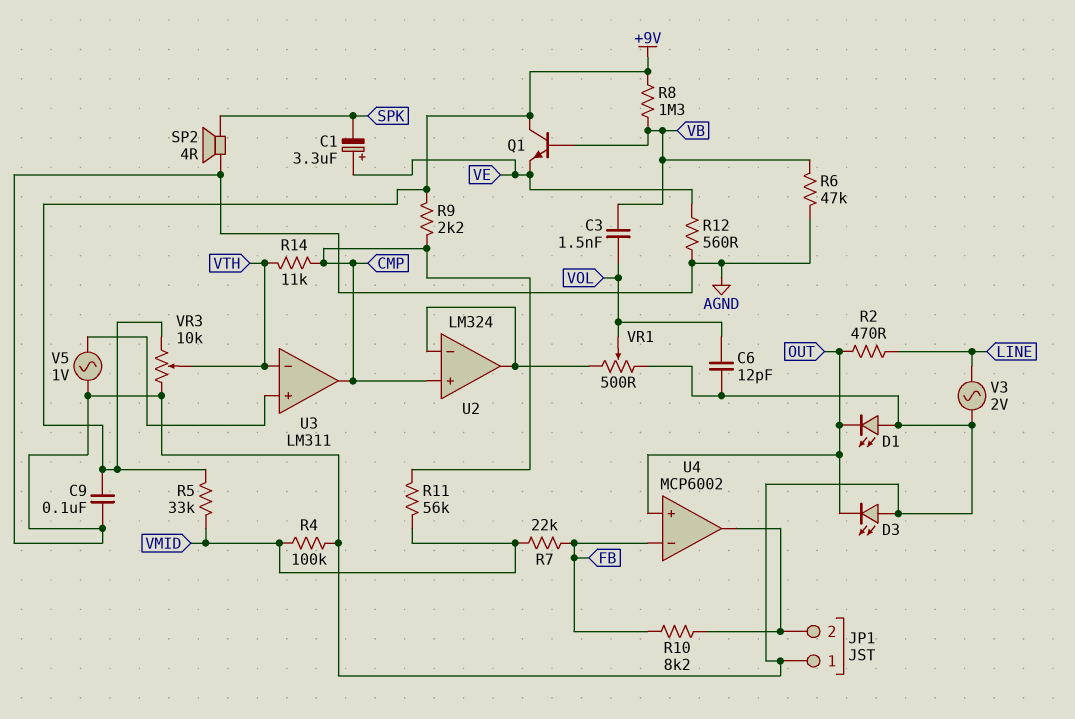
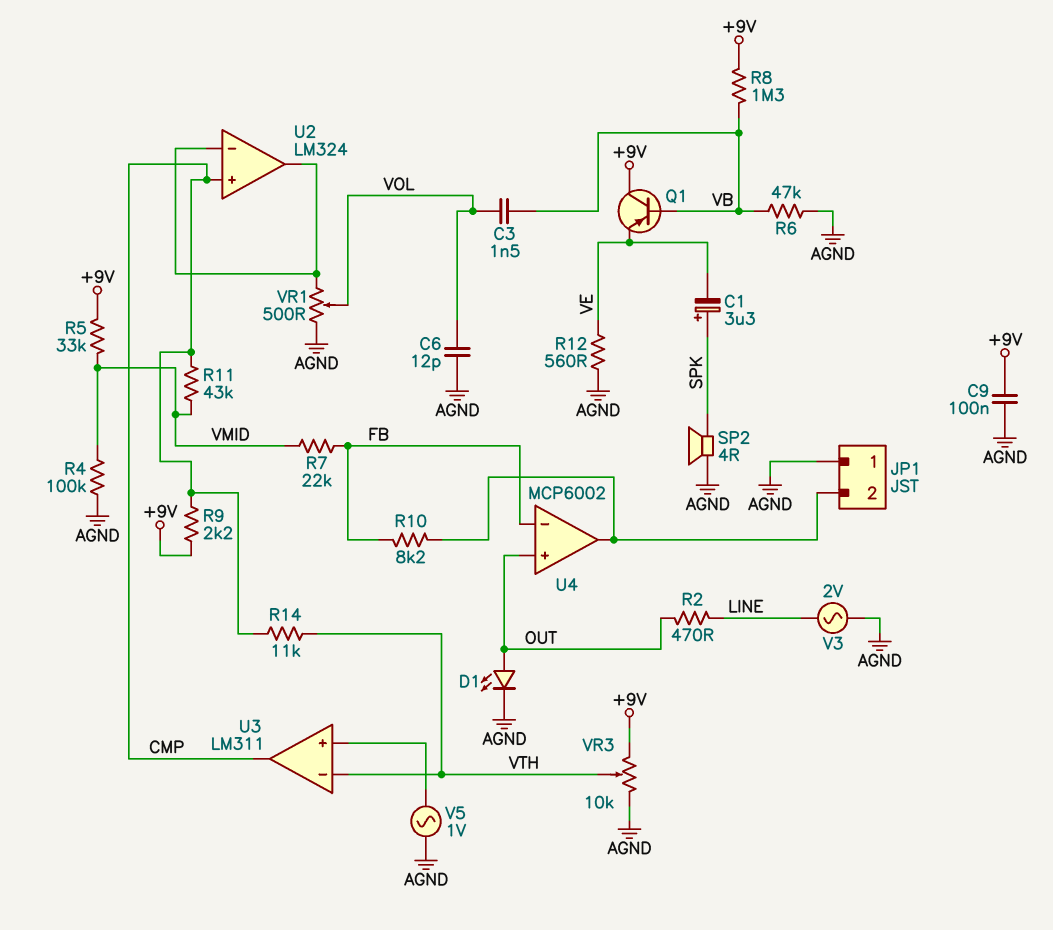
C1: 3.3uF (plus VE, minus SPK) -> 3.3uF (plus SPK, minus VE)
D1: LED (A AGND, K OUT) -> LED (A OUT, K AGND)
D3: LED (A AGND, K OUT) -> none
Q1: NPN (B VB, C +9V, E VE) -> PNP (B VB, C +9V, E VE)
R11: 56k (CMP, VMID) -> 43k (CMP, VMID)

